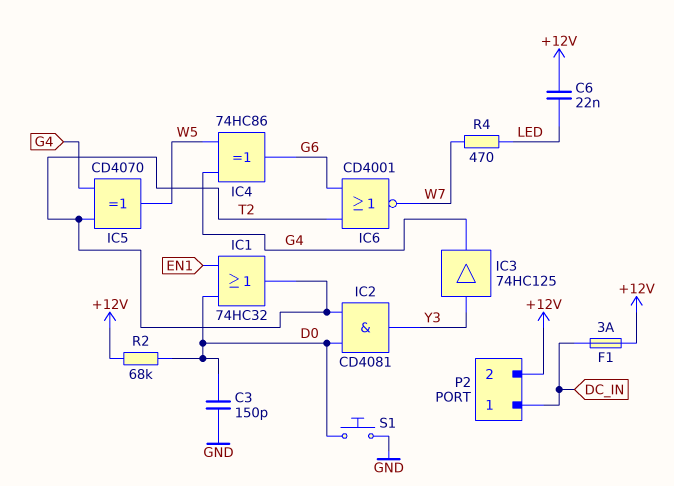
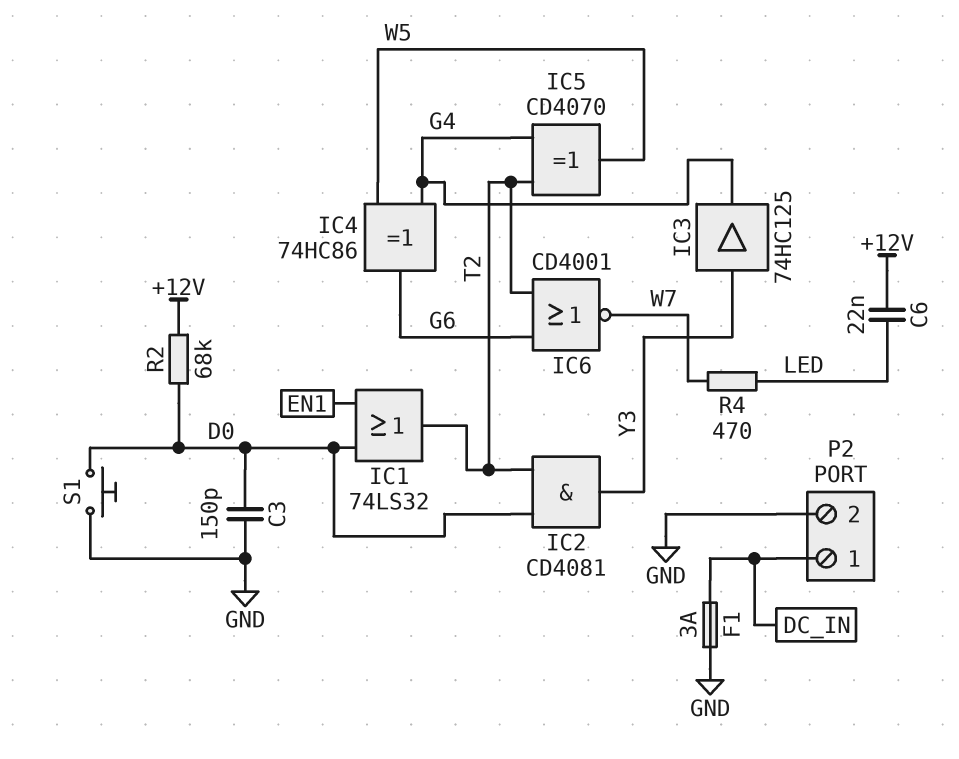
F1: 3A (+12V, DC_IN) -> 3A (DC_IN, GND)
IC1: OR 74HC32 (in D0, in EN1, out T2) -> OR 74LS32 (in D0, in EN1, out T2)
P2 pin 2: +12V -> GND

